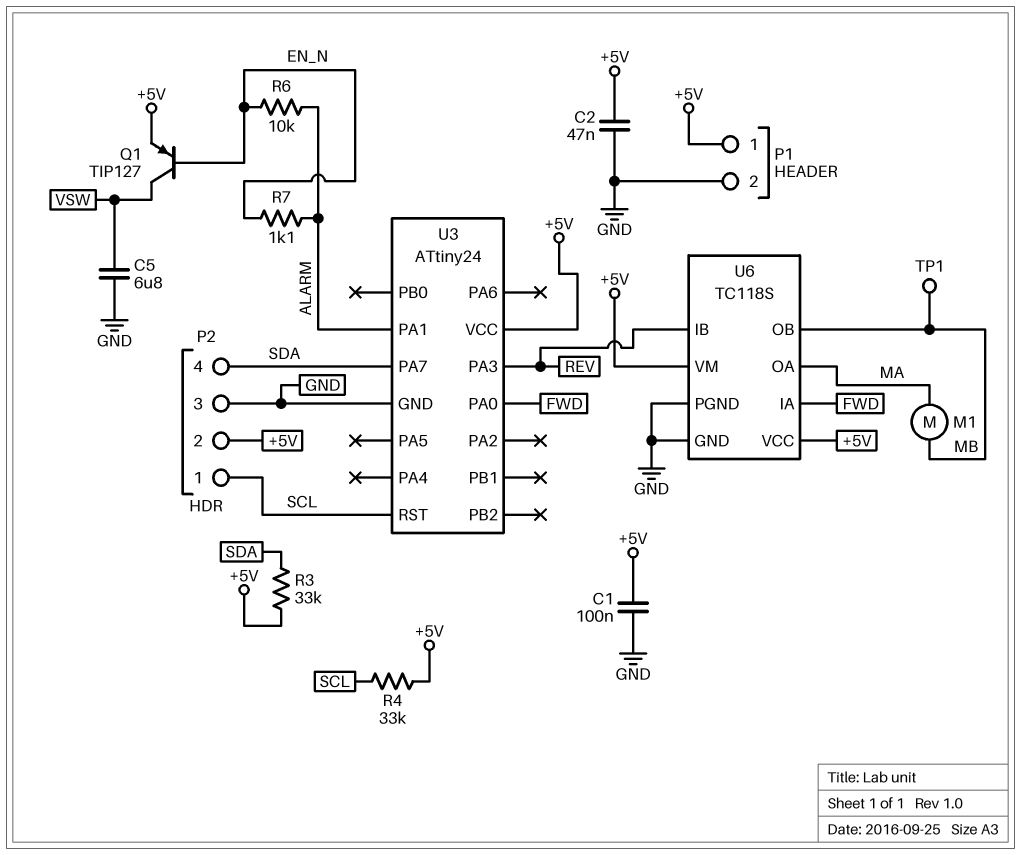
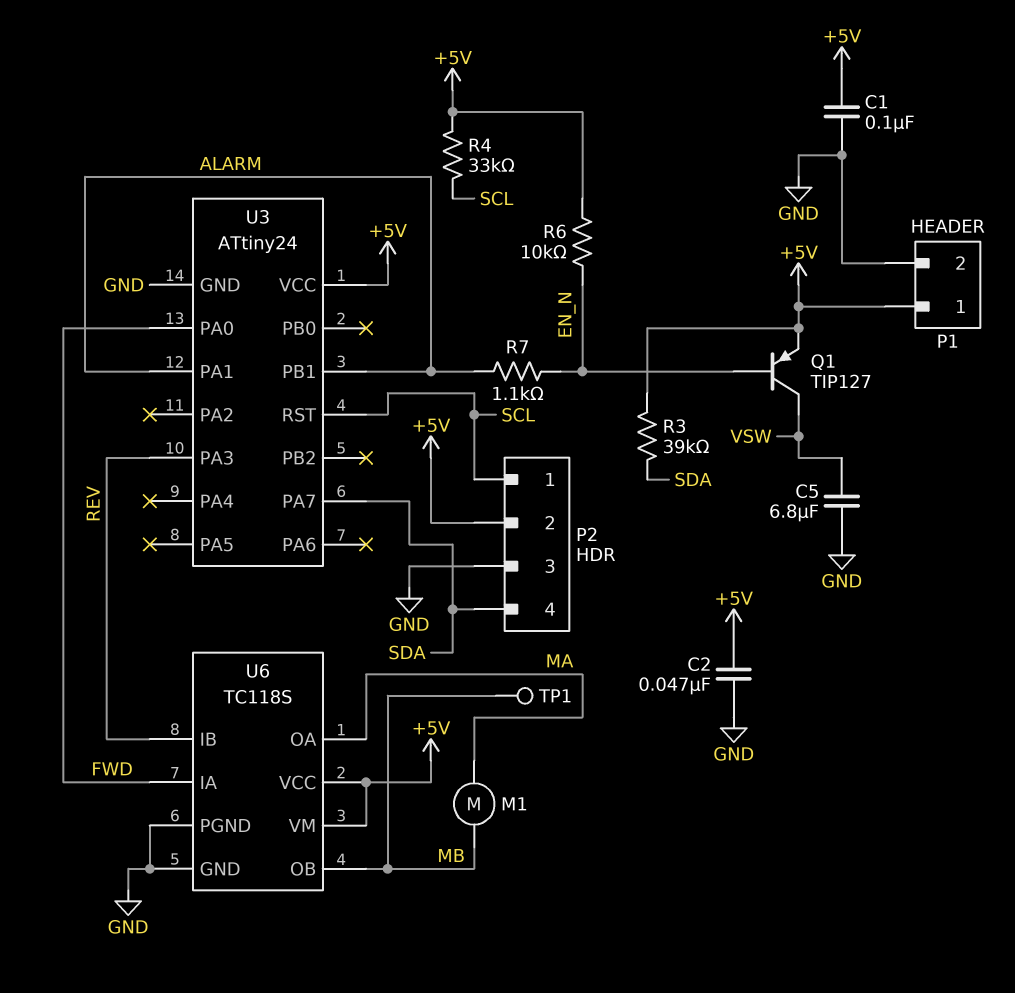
R3: 33k (+5V, SDA) -> 39k (+5V, SDA)
R6: 10k (ALARM, EN_N) -> 10k (+5V, EN_N)
U3 pin PB1: none -> ALARM

